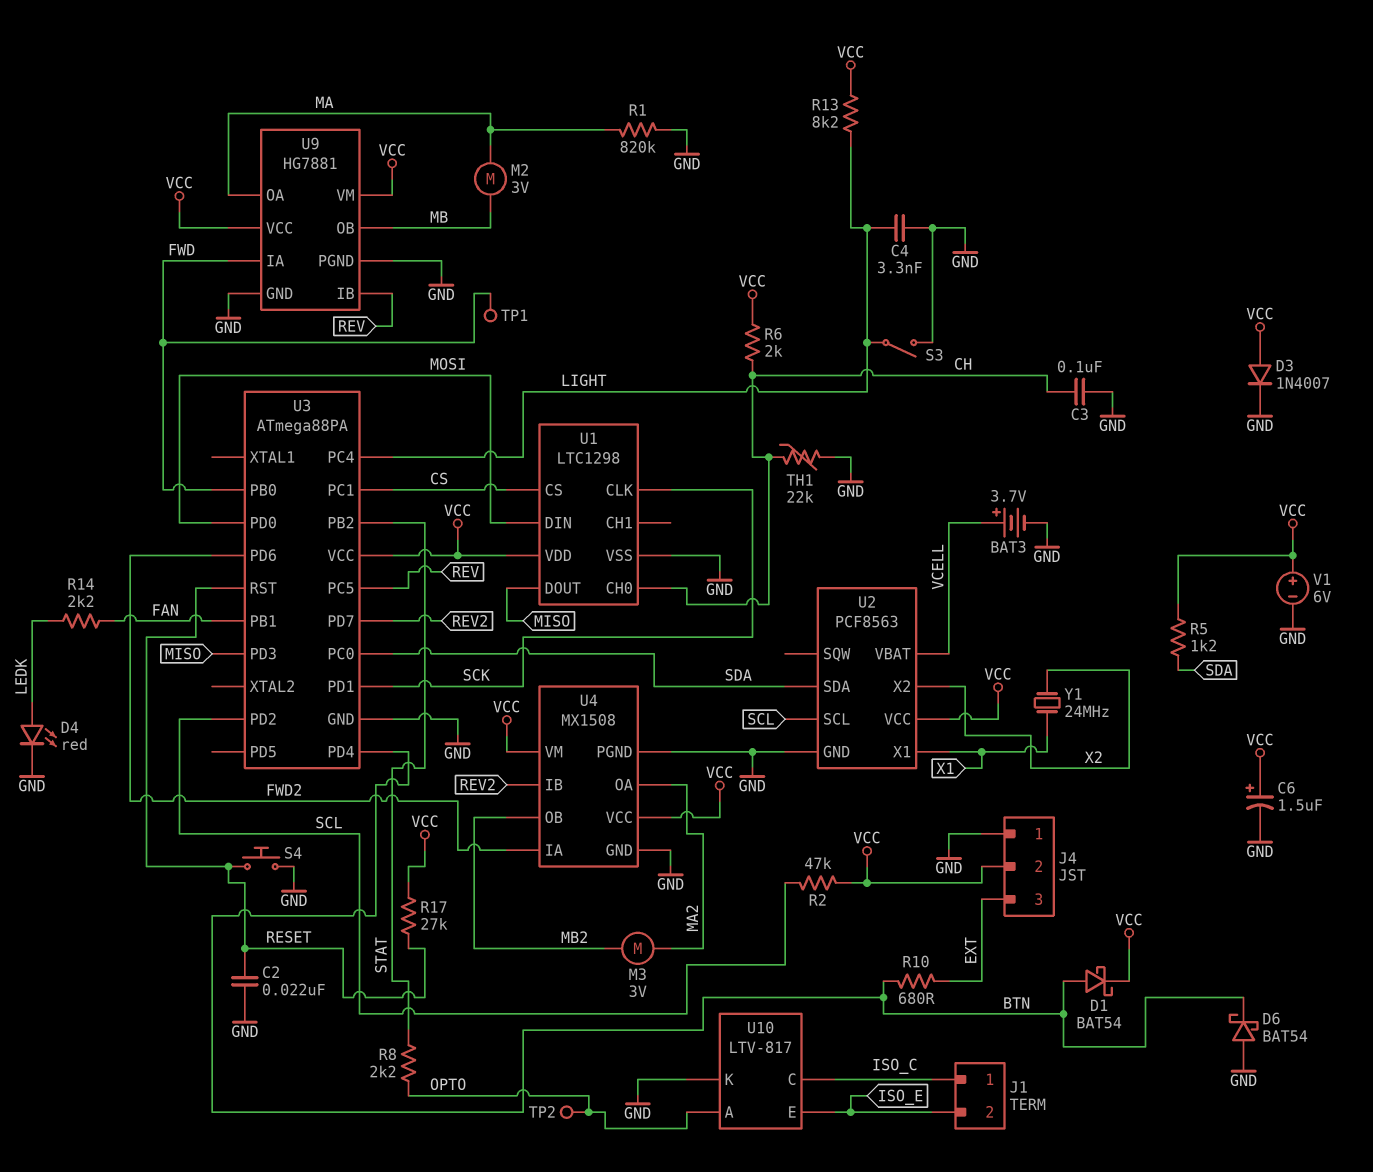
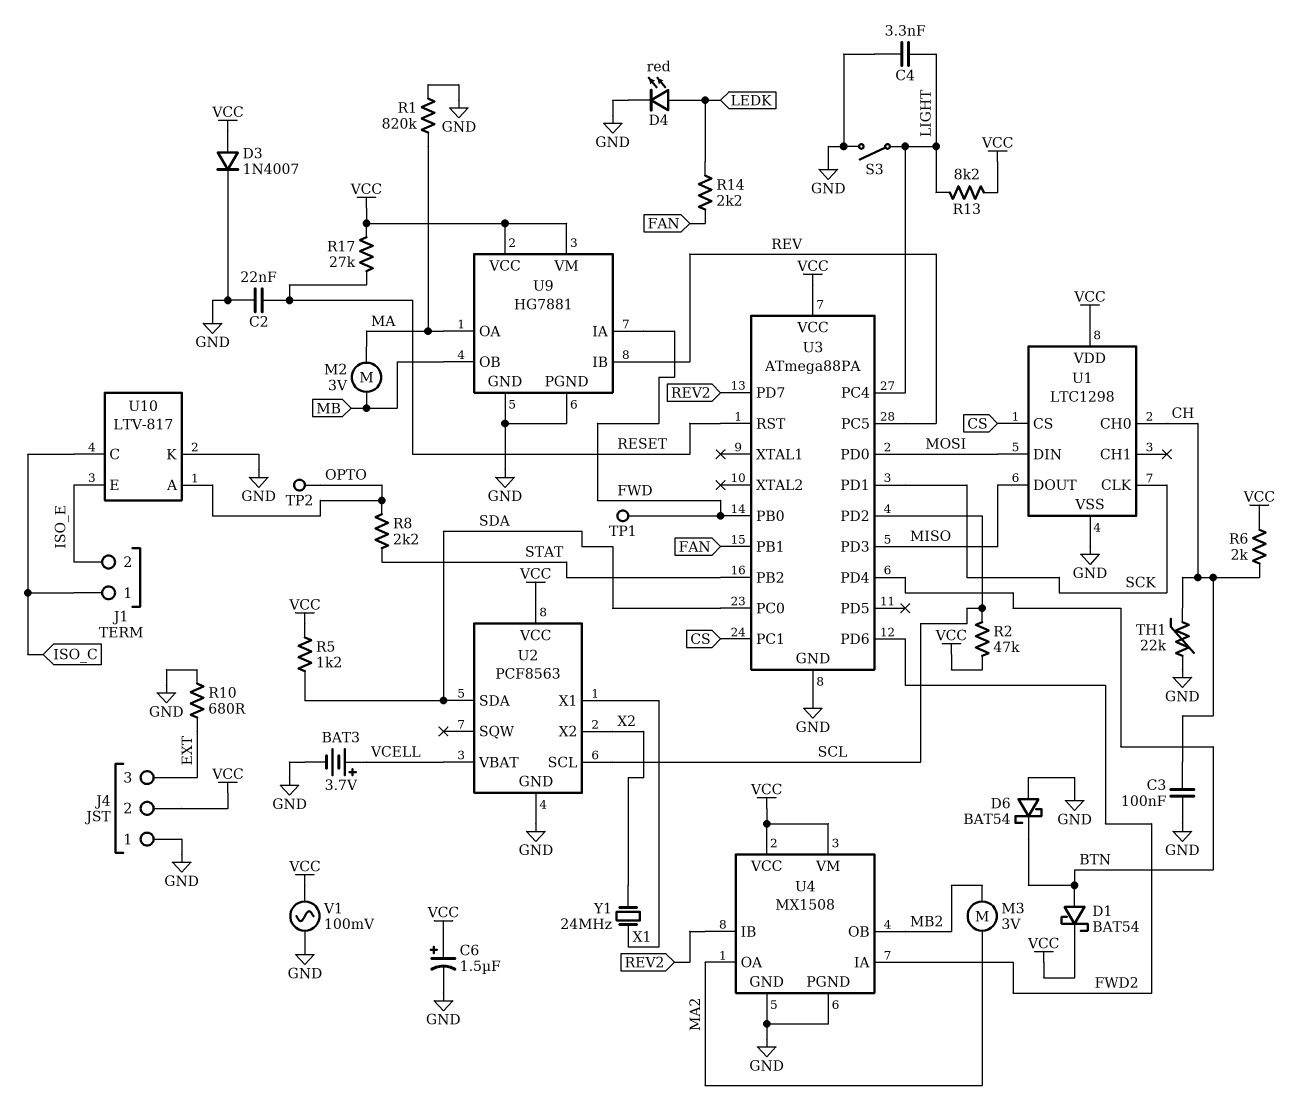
R10: 680 (BTN, EXT) -> 680 (EXT, GND)
S4: button (GND, RESET) -> none
V1: 6V (plus VCC, minus GND) -> AC 100mV (GND, VCC)

